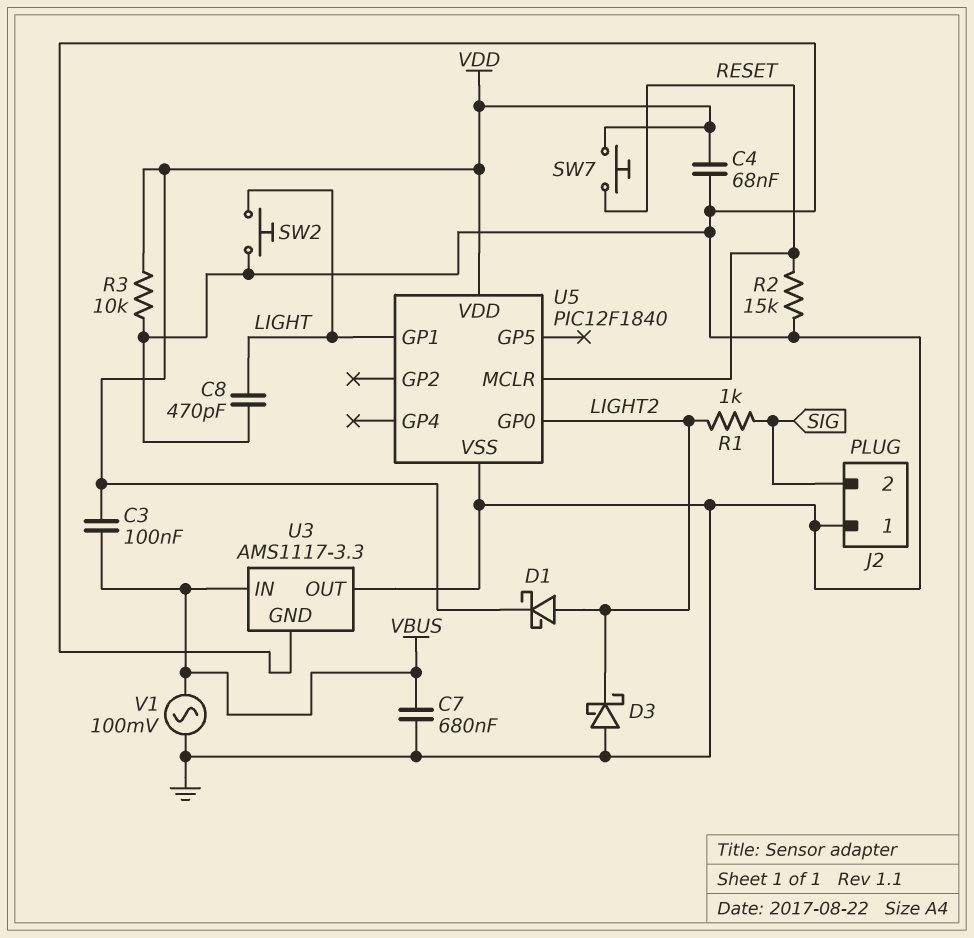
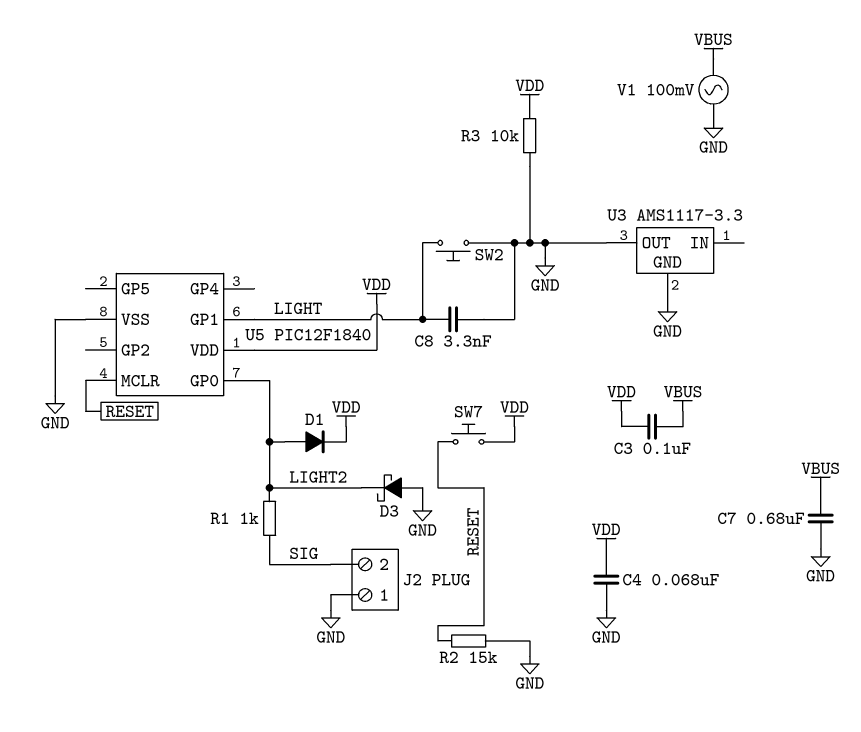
C8: 470pF (GND, LIGHT) -> 3.3nF (GND, LIGHT)
D1: schottky (A LIGHT2, K VDD) -> diode (A LIGHT2, K VDD)
U3 pin IN: VBUS -> none

